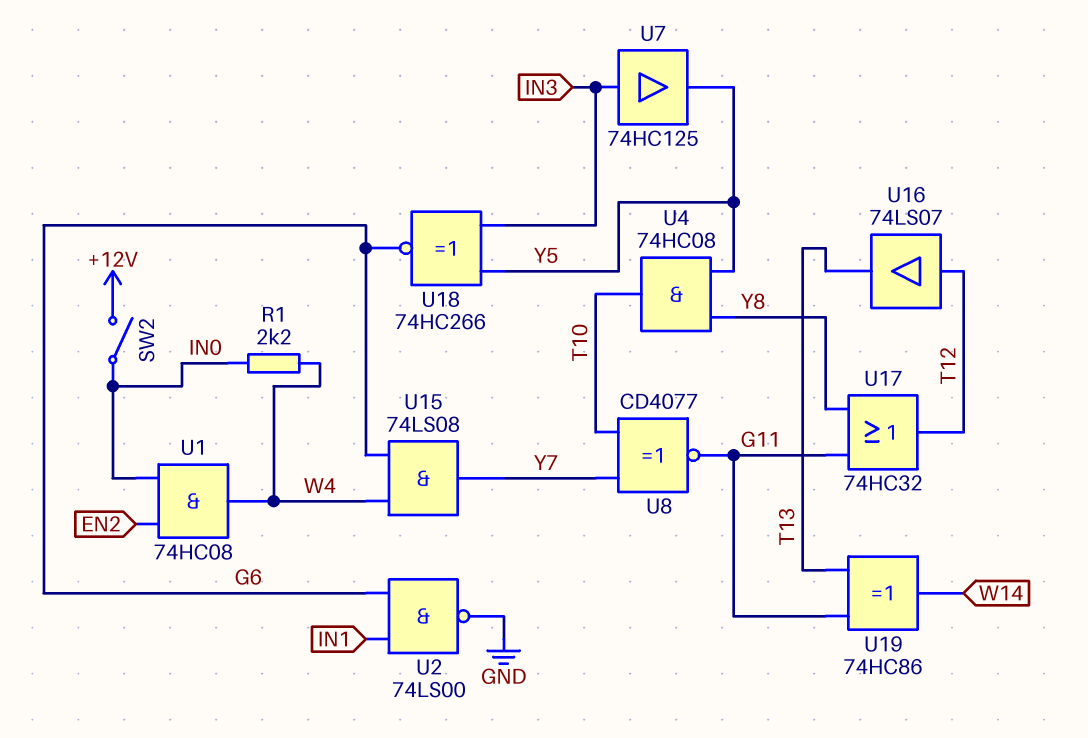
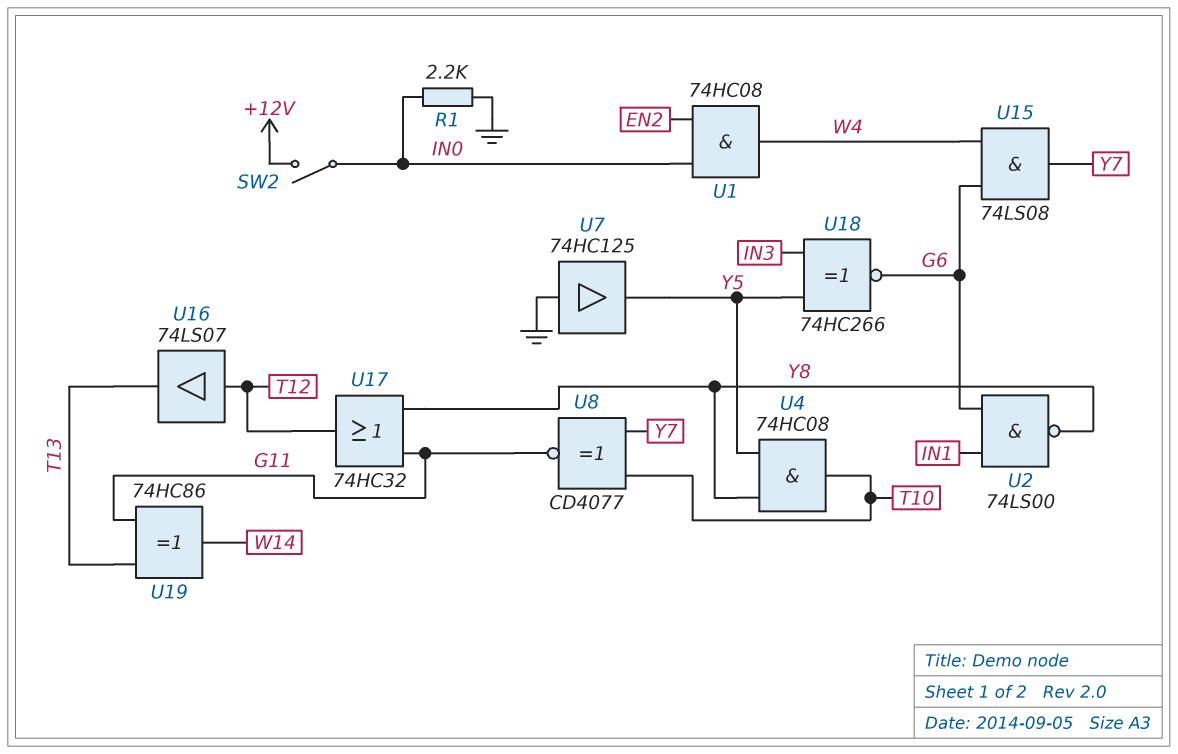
R1: 2.2k (IN0, W4) -> 2.2k (GND, IN0)
U2: NAND 74LS00 (in G6, in IN1, out GND) -> NAND 74LS00 (in G6, in IN1, out Y8)
U7: buffer 74HC125 (in IN3, out Y5) -> buffer 74HC125 (in GND, out Y5)

